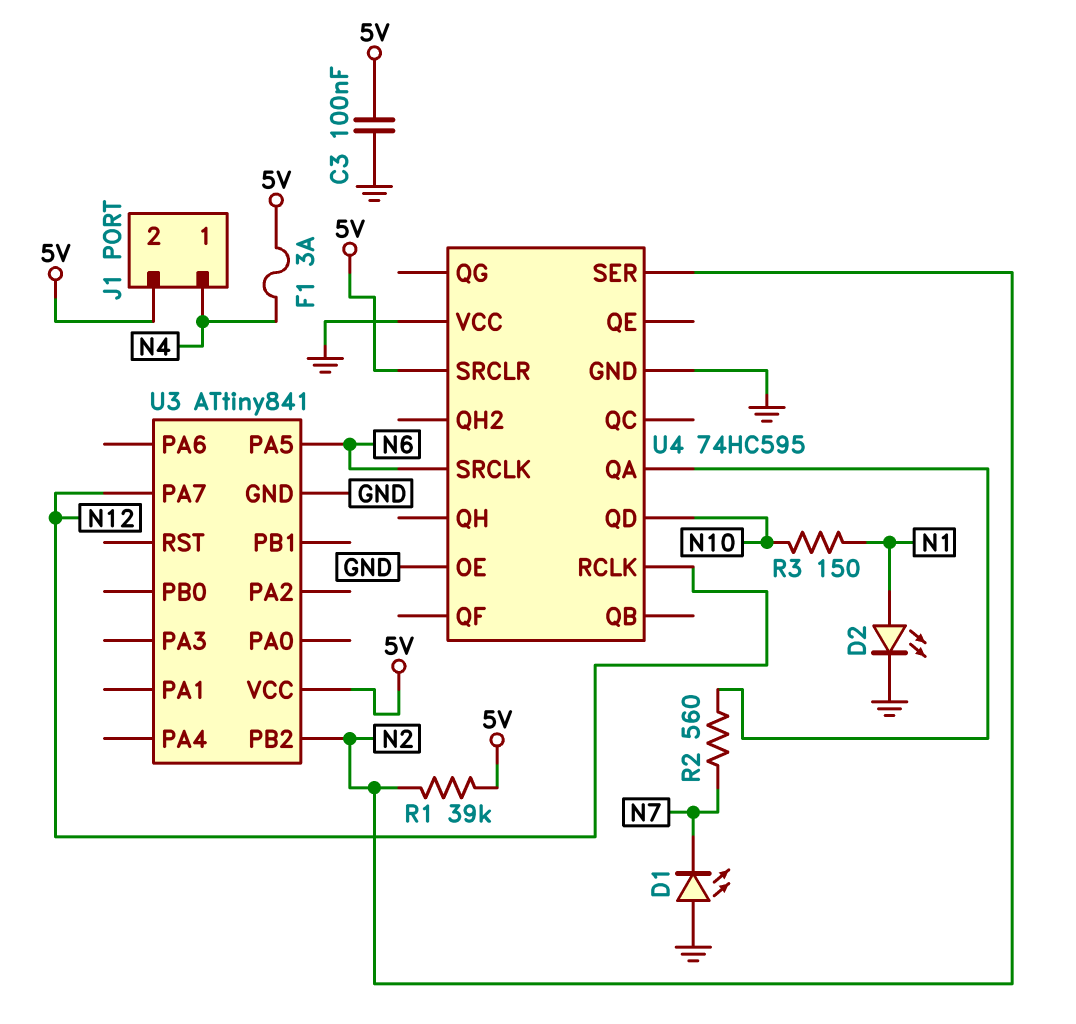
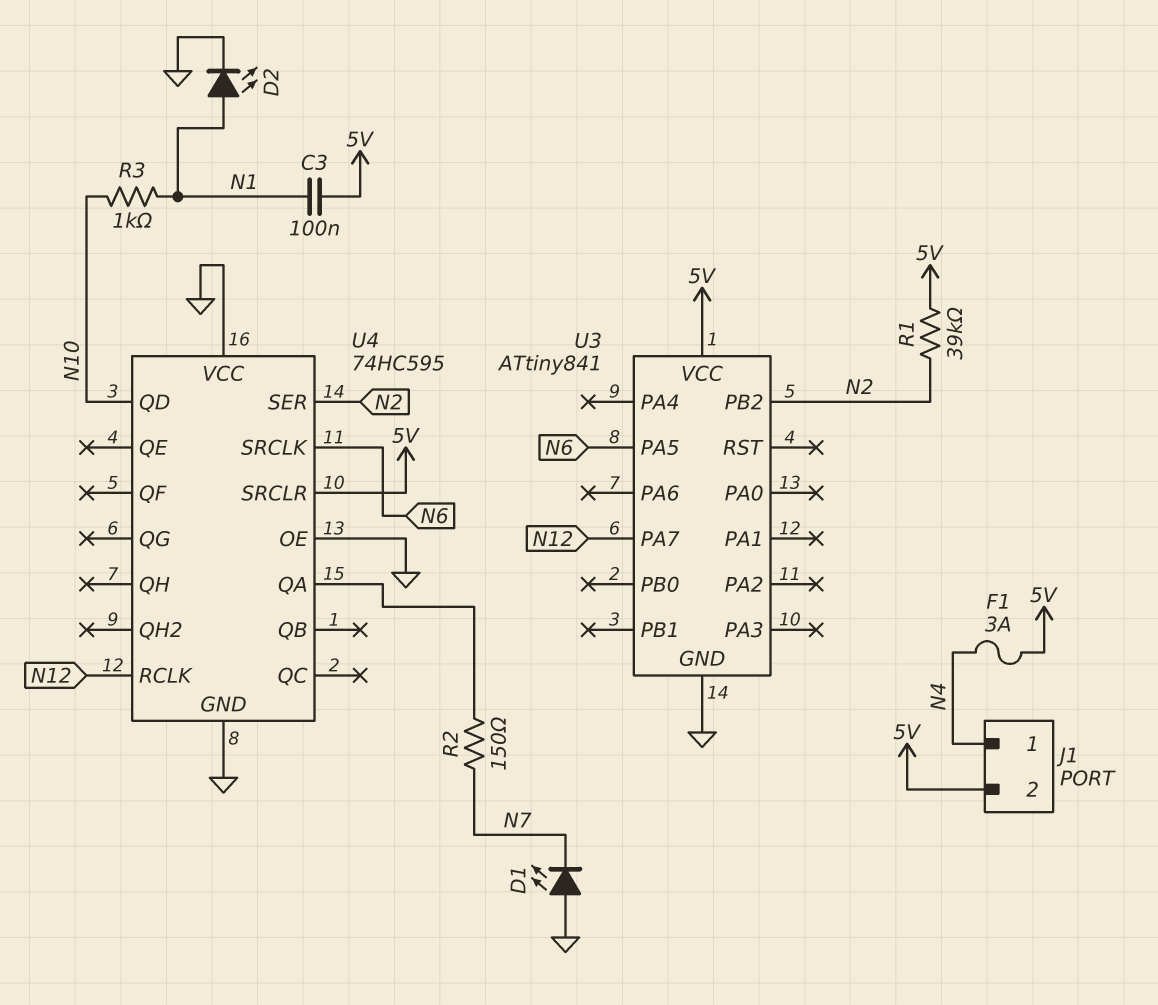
C3: 100nF (5V, GND) -> 100nF (5V, N1)
R2: 560 (N7, U4/QA) -> 150 (N7, U4/QA)
R3: 150 (N1, N10) -> 1k (N1, N10)

